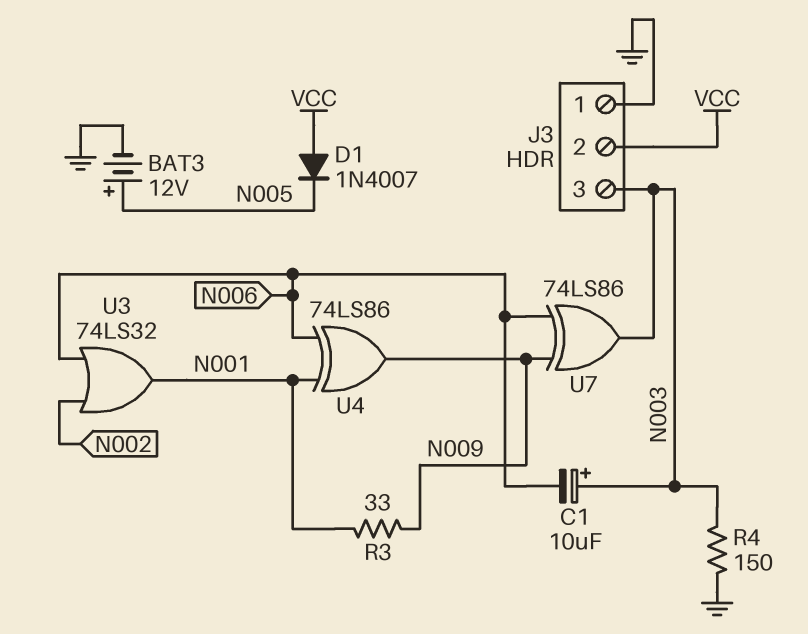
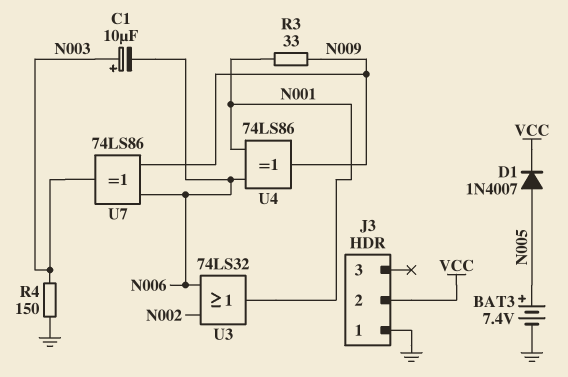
BAT3: 12V (plus N005, minus GND) -> 7.4V (plus N005, minus GND)
D1: diode 1N4007 (A VCC, K N005) -> diode 1N4007 (A N005, K VCC)
J3 pin 3: N003 -> none

